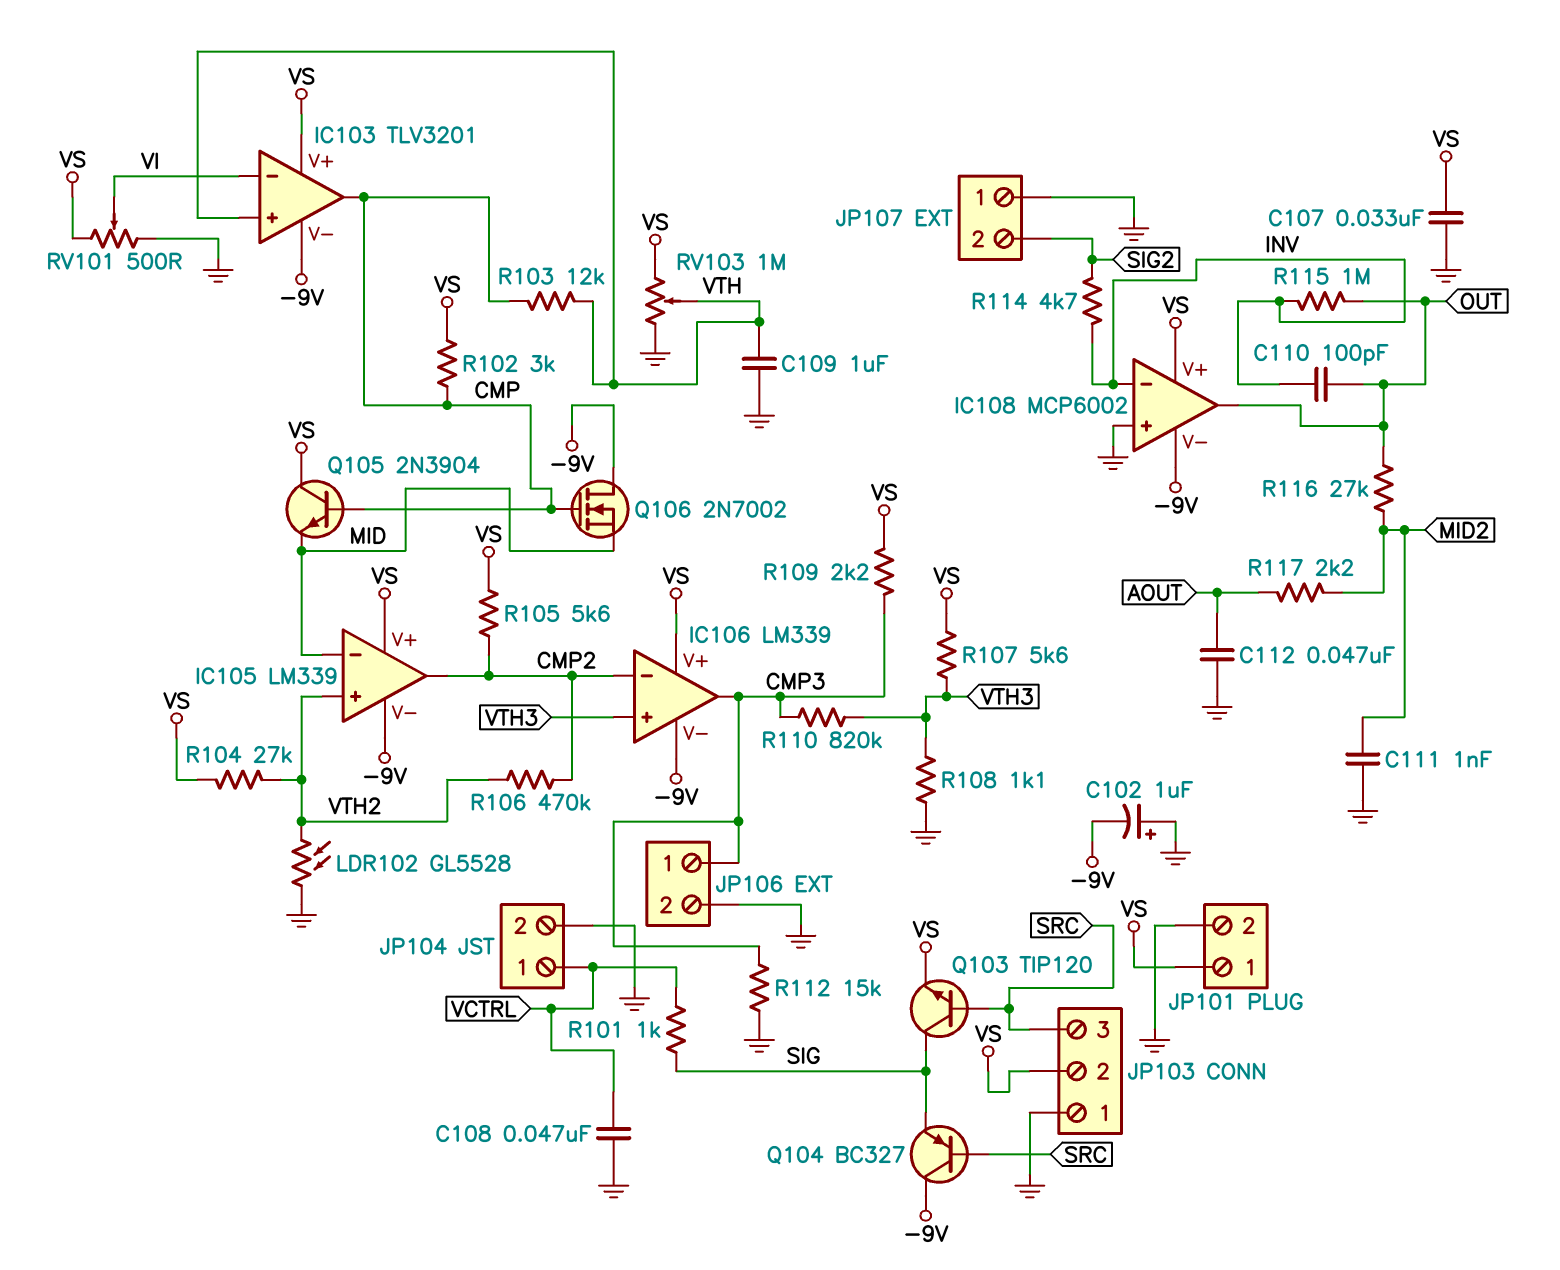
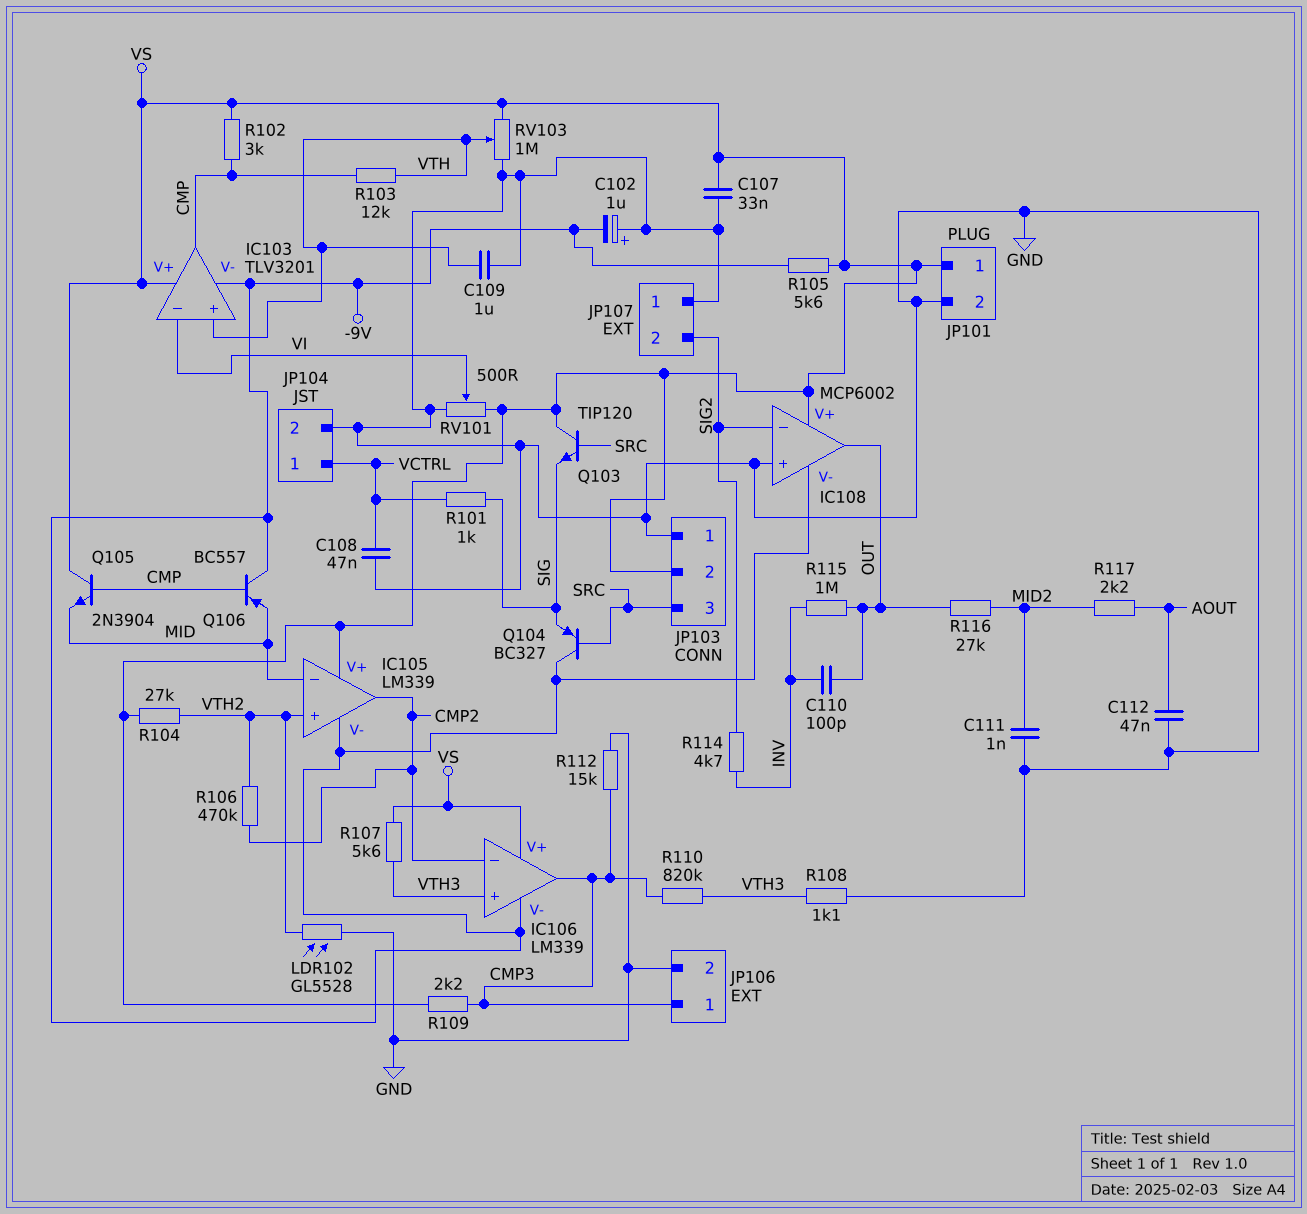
IC108 pin in-: INV -> SIG2
Q103: NPN TIP120 (B SRC, C SIG, E VS) -> NPN TIP120 (B SRC, C VS, E SIG)
Q106: NMOS 2N7002 (G CMP, D -9V, S MID) -> PNP BC557 (B CMP, C -9V, E MID)
R105: 5.6k (CMP2, VS) -> 5.6k (-9V, VS)

